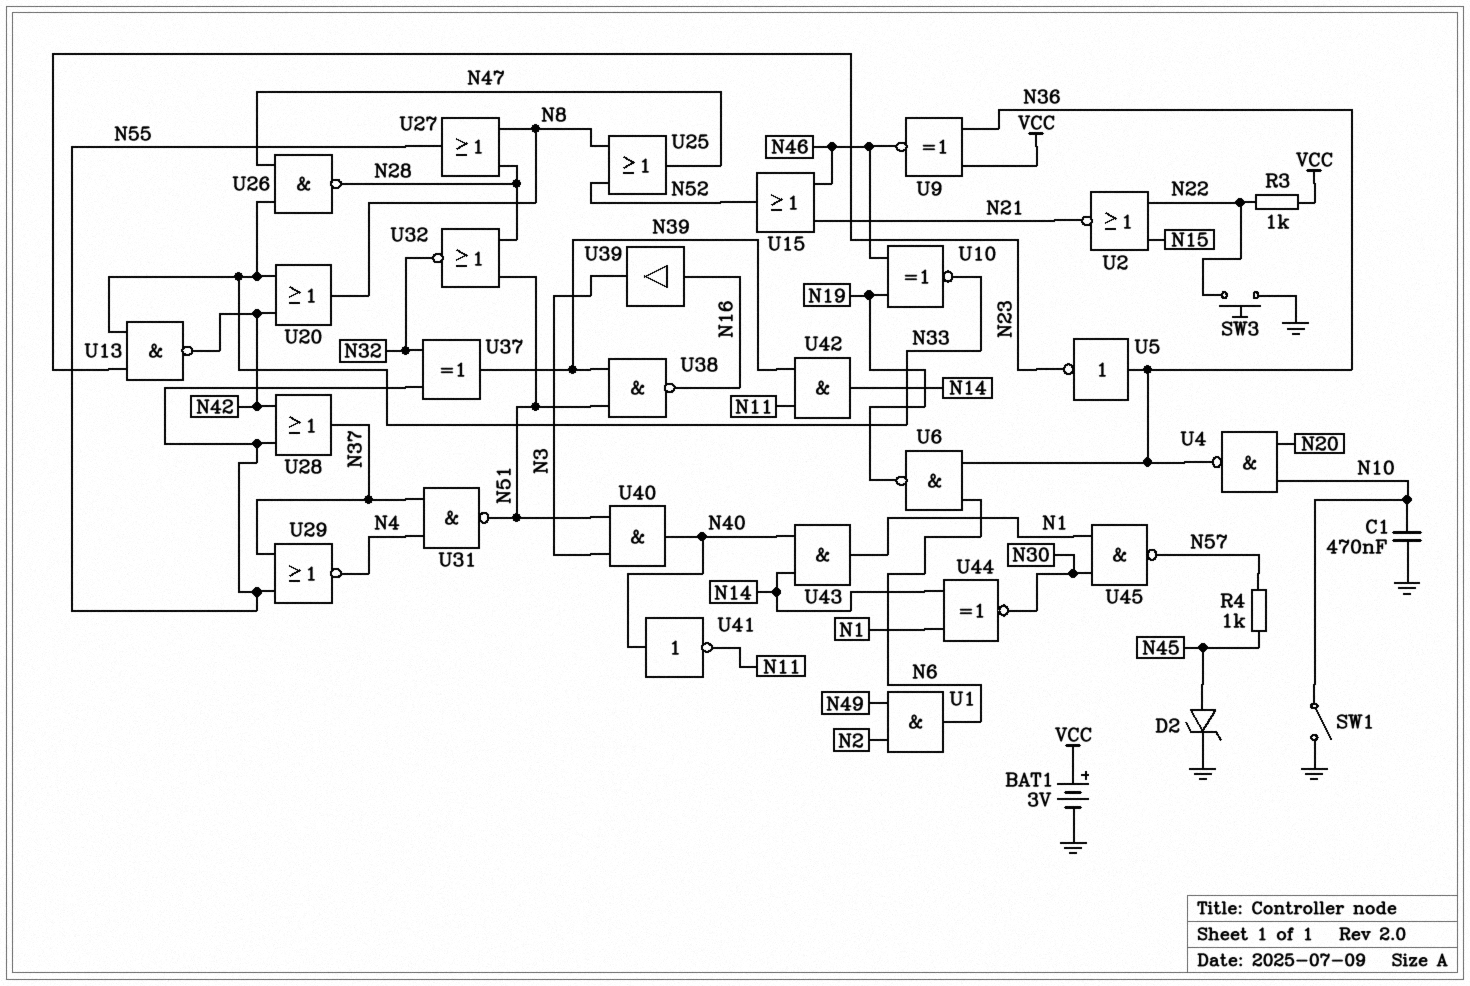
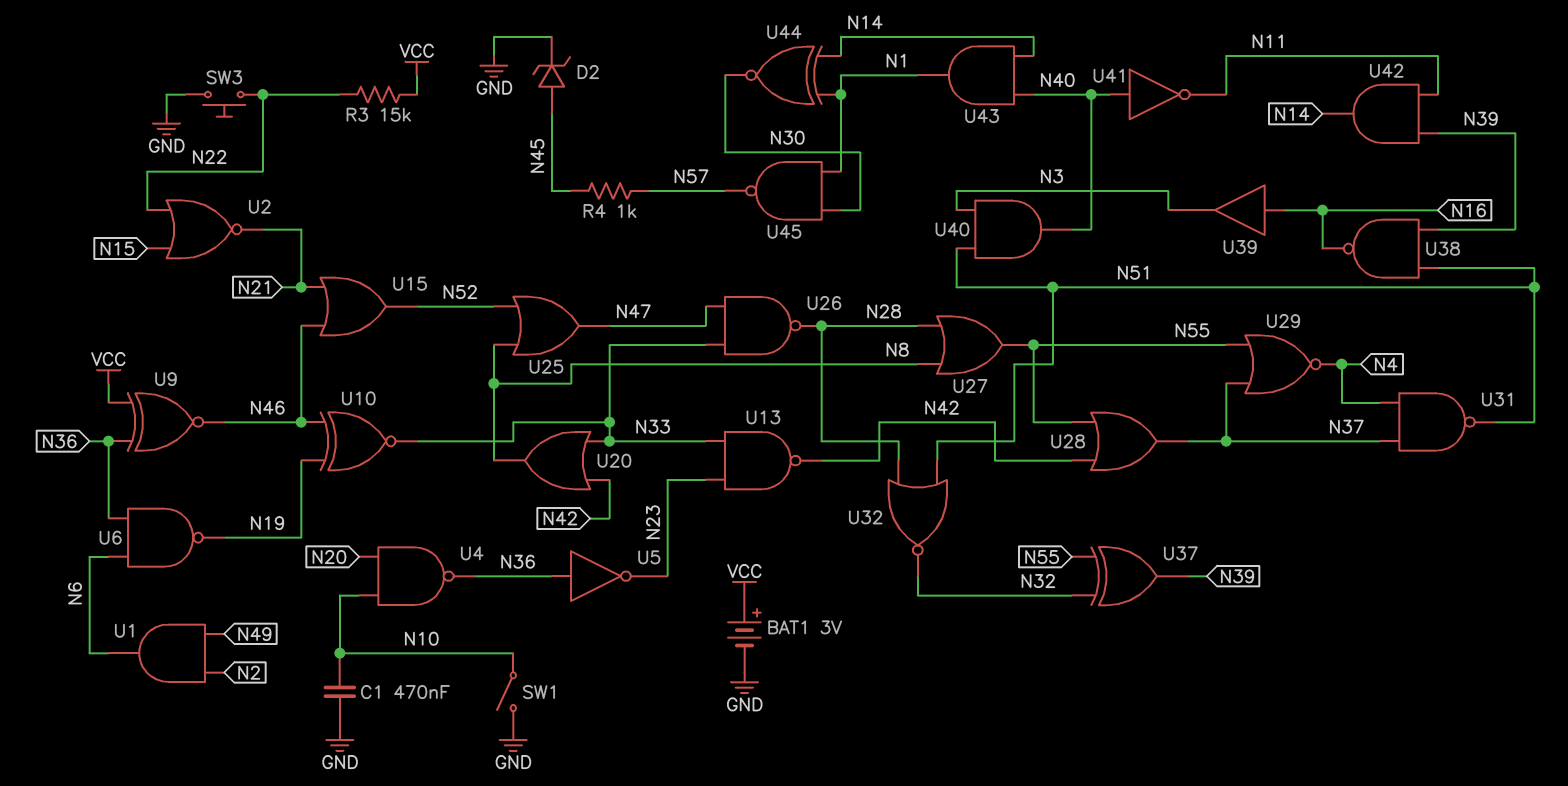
R3: 1k (N22, VCC) -> 15k (N22, VCC)

